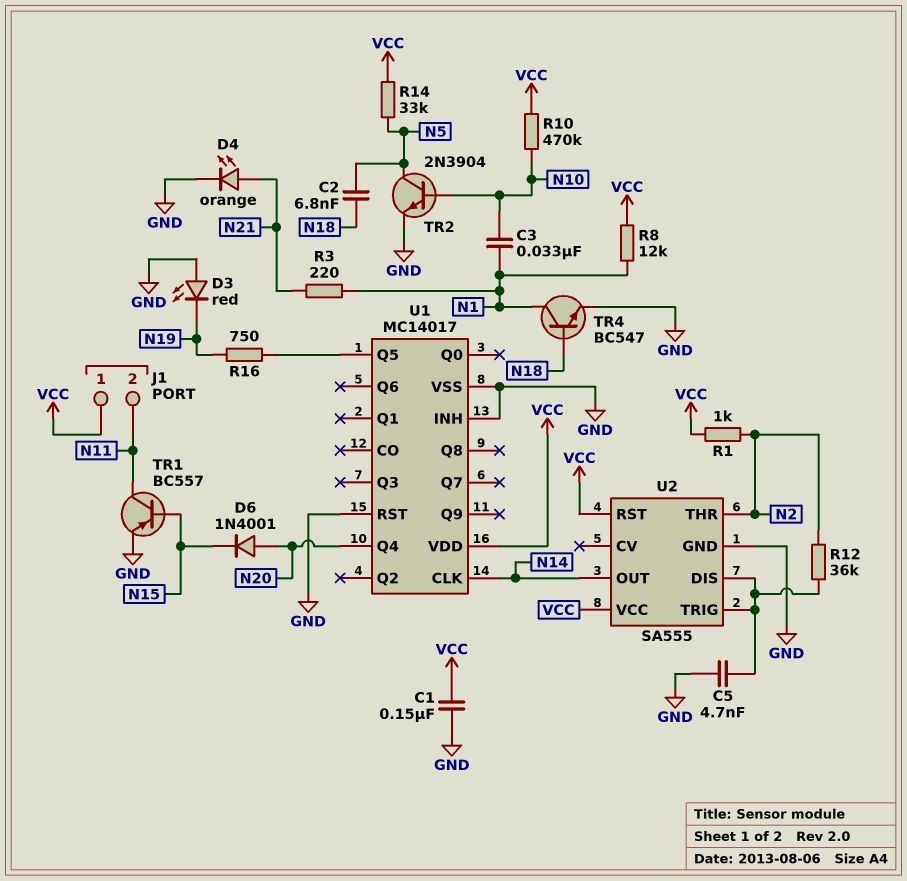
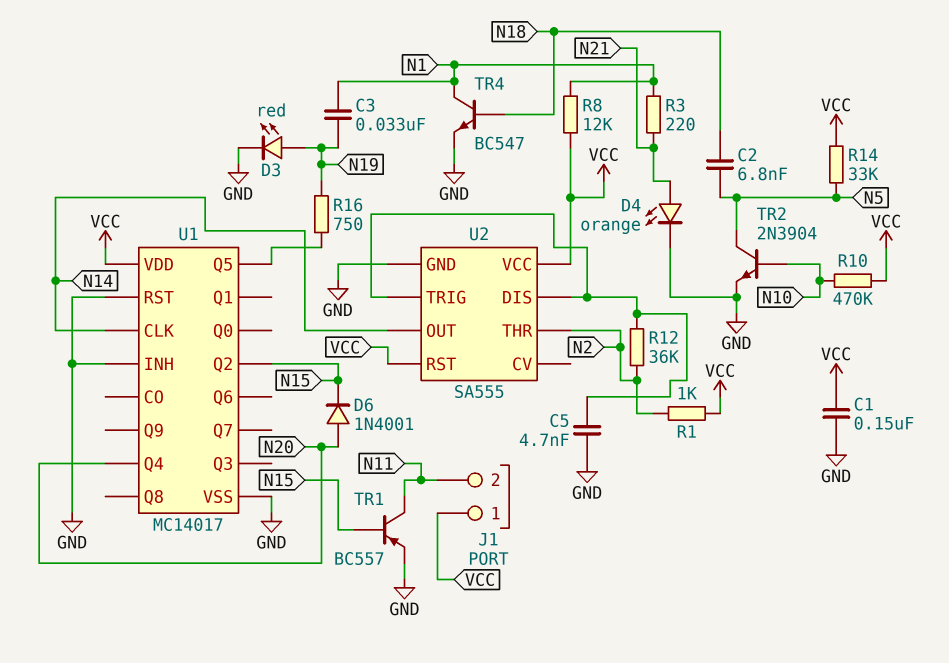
C3: 33nF (N1, N10) -> 33nF (N1, N19)
D3: LED red (A GND, K N19) -> LED red (A N19, K GND)
U1 pin Q2: none -> N15

